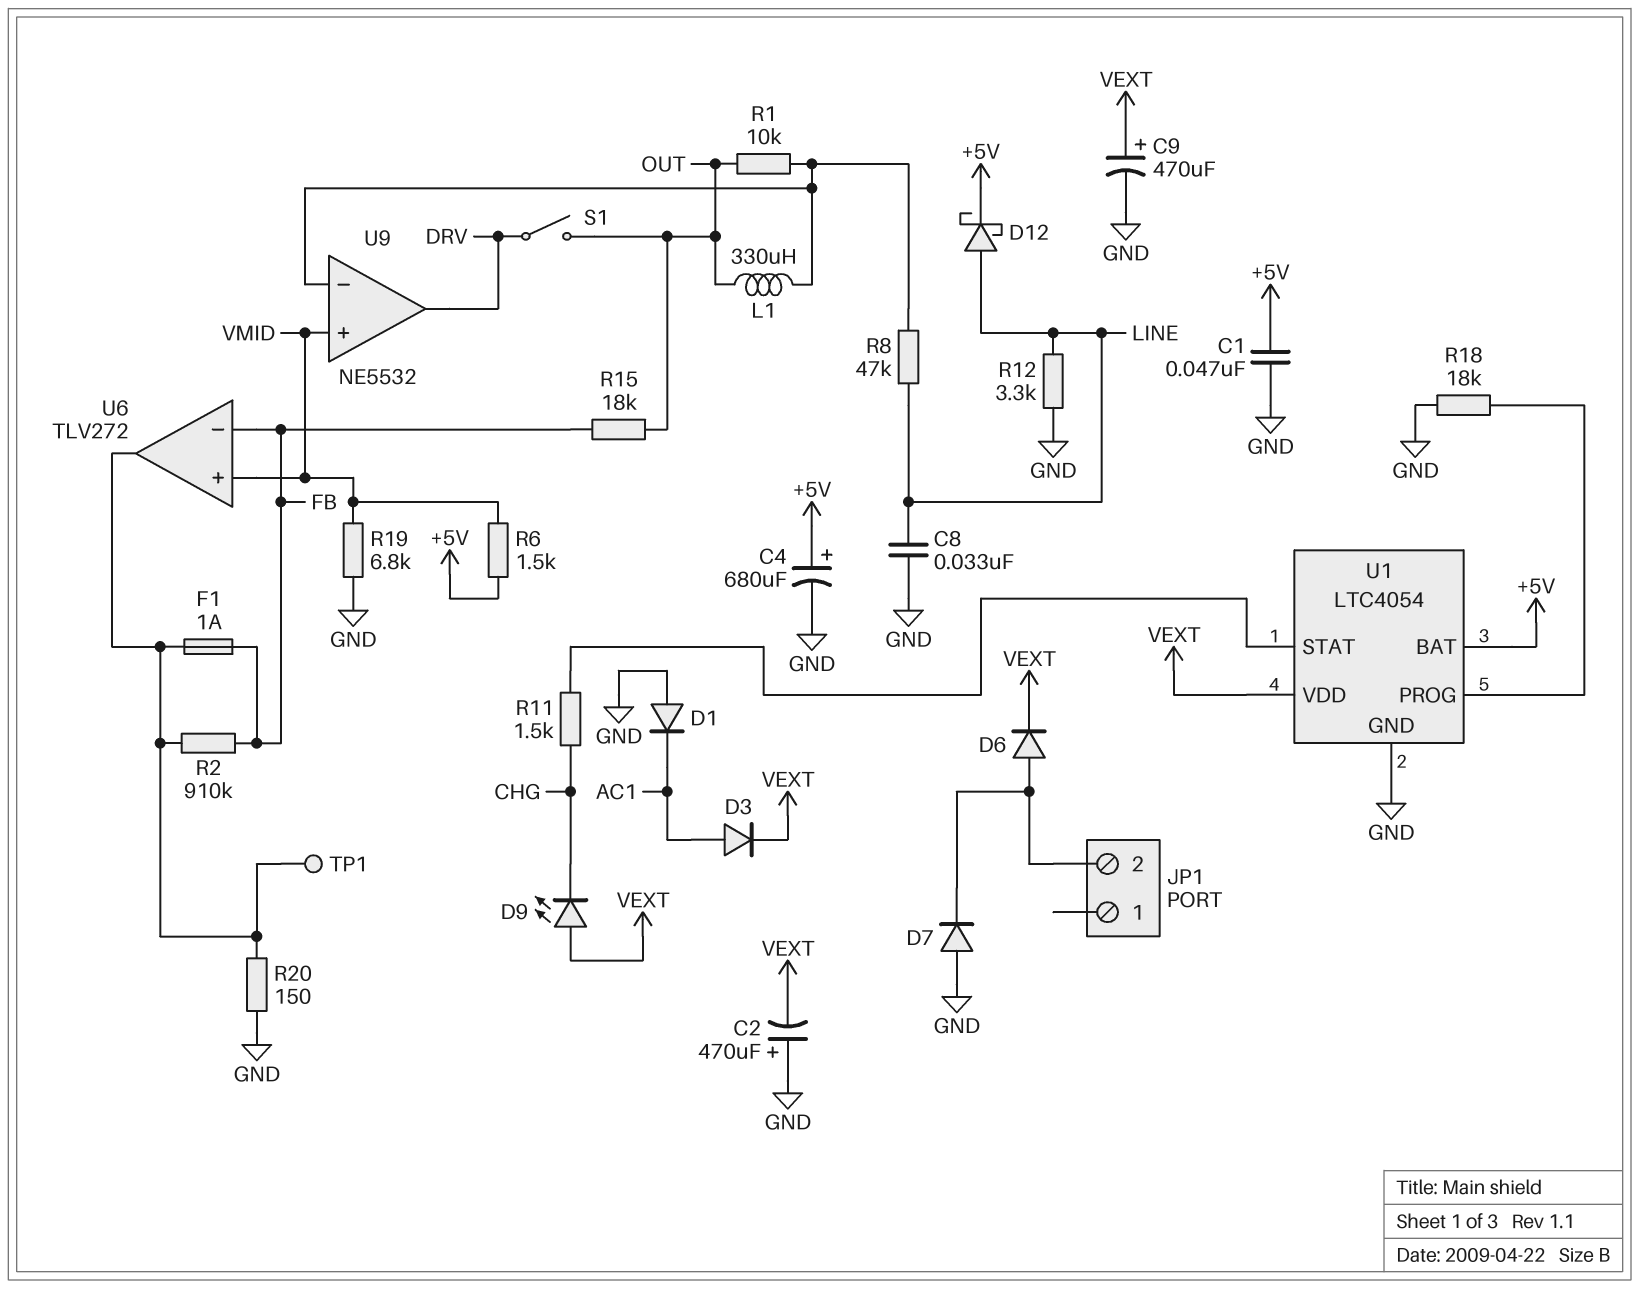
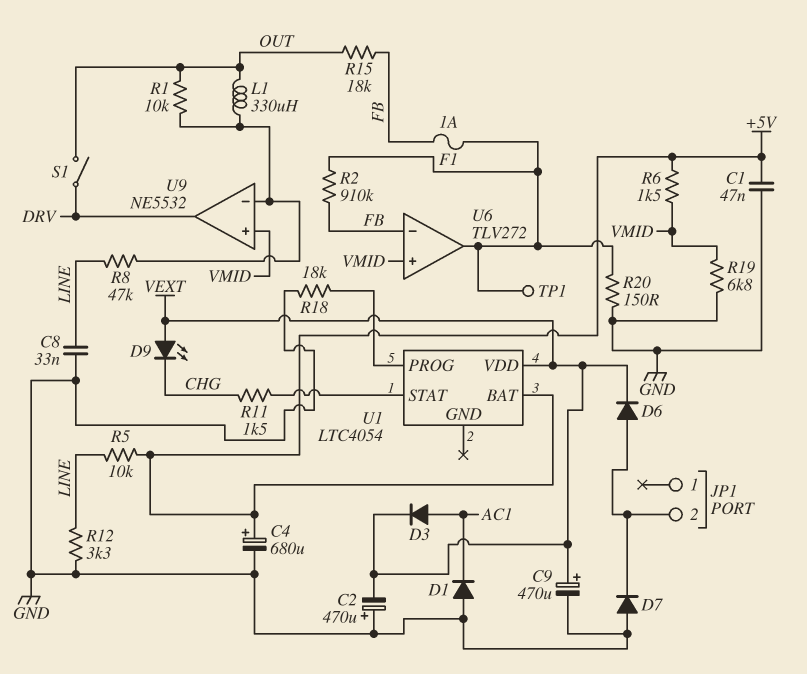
D12: schottky (A LINE, K +5V) -> none
R5: none -> 10k (+5V, LINE)
U1 pin GND: GND -> none

